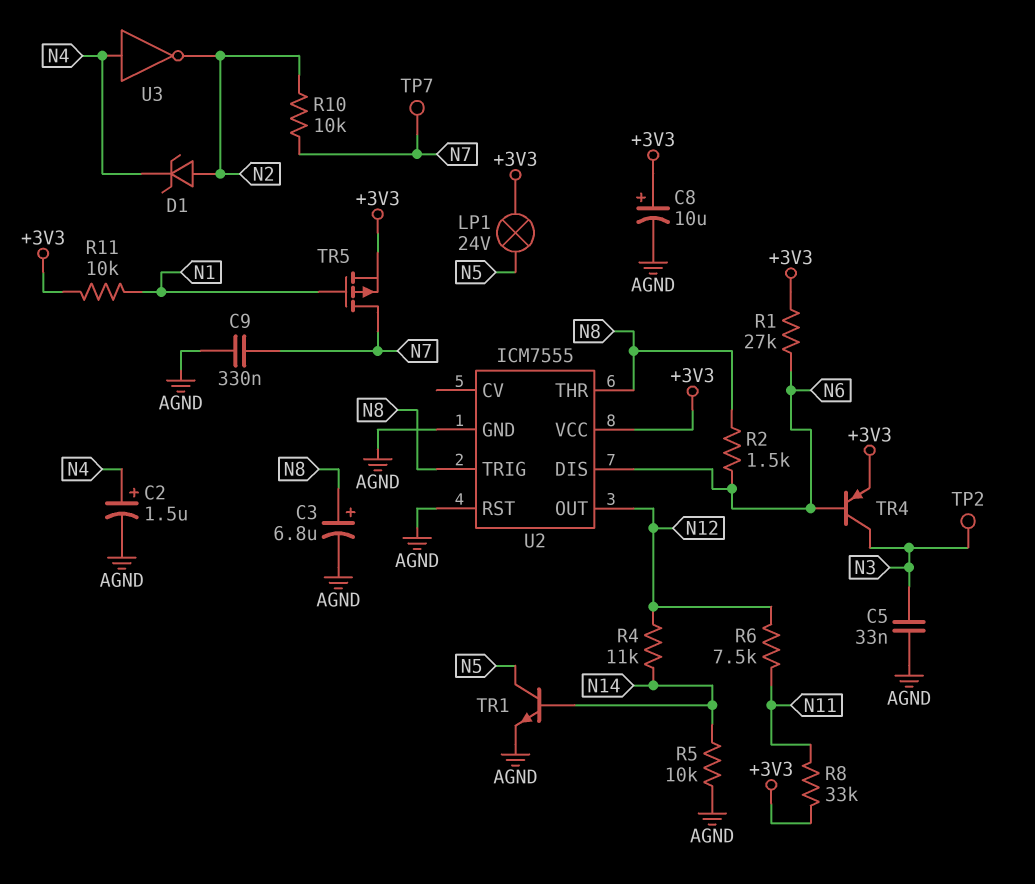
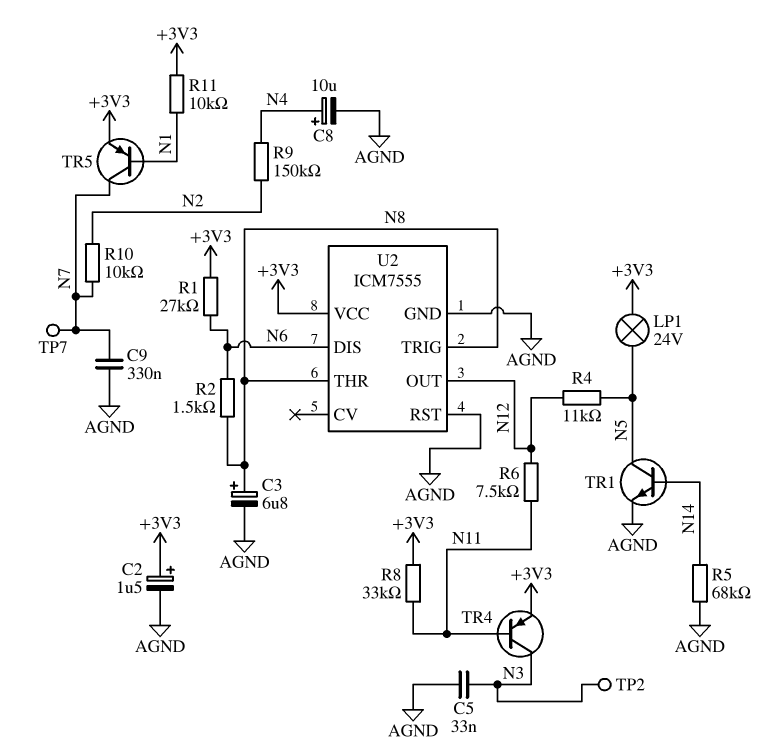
C2: 1.5uF (plus N4, minus AGND) -> 1.5uF (plus +3V3, minus AGND)
C8: 10uF (plus +3V3, minus AGND) -> 10uF (plus N4, minus AGND)
D1: zener (A N2, K N4) -> none
R4: 11k (N12, N14) -> 11k (N5, N12)
R5: 10k (AGND, N14) -> 68k (AGND, N14)
R9: none -> 150k (N2, N4)
TR4: PNP (B N6, C N3, E +3V3) -> PNP (B N11, C N3, E +3V3)
TR5: PMOS (G N1, D N7, S +3V3) -> PNP (B N1, C N7, E +3V3)
U3: NOT (in N4, out N2) -> none

